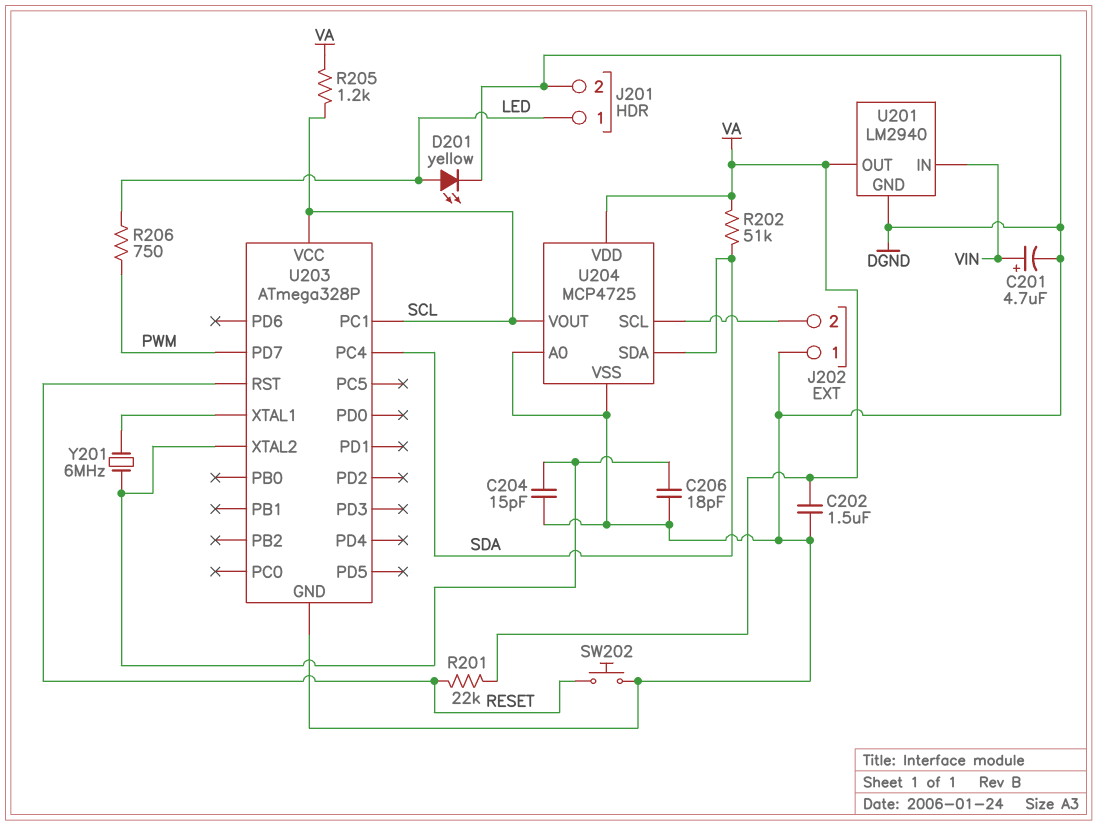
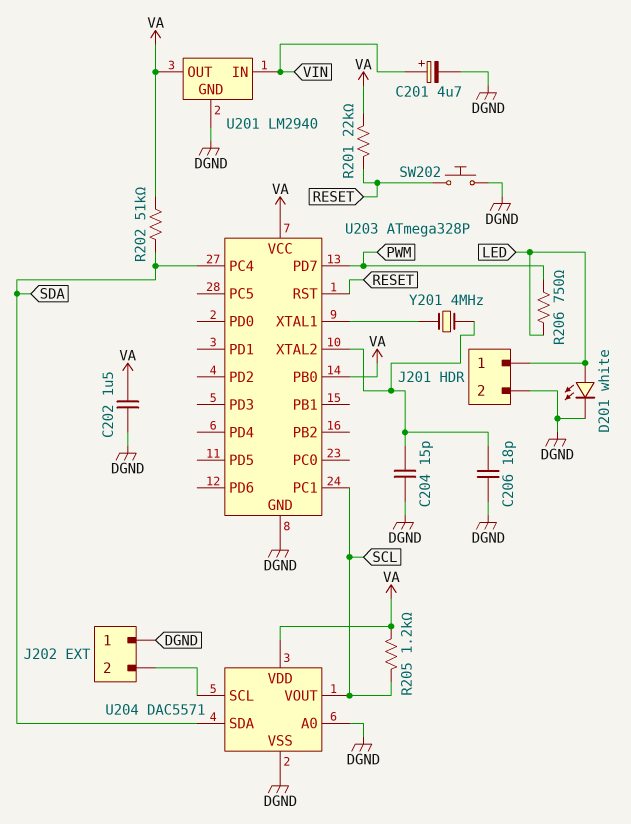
D201: LED yellow (A LED, K DGND) -> LED white (A LED, K DGND)
U203 pin PB0: none -> VA
U203 pin VCC: SCL -> VA
U204: MCP4725 -> DAC5571
Y201: 6MHz (U203/XTAL1, U203/XTAL2) -> 4MHz (U203/XTAL1, U203/XTAL2)

